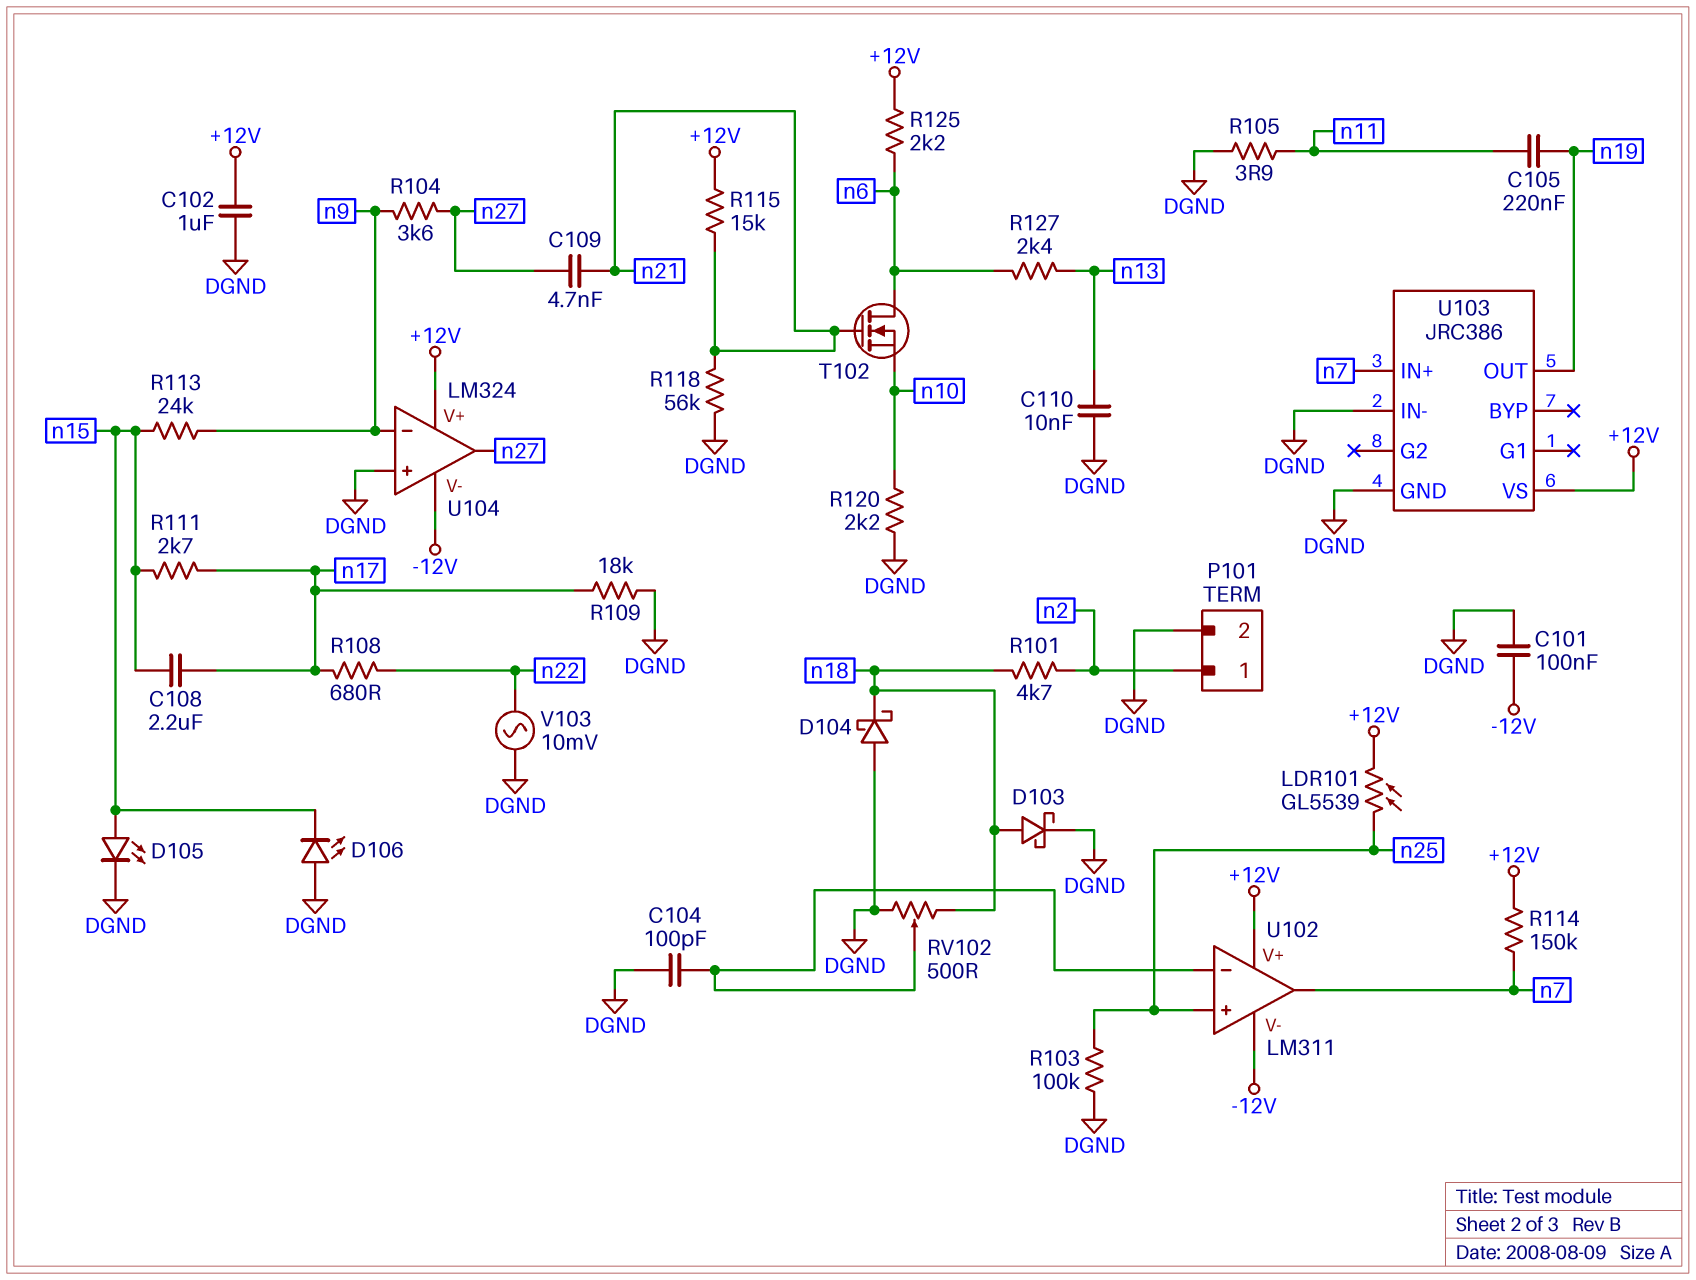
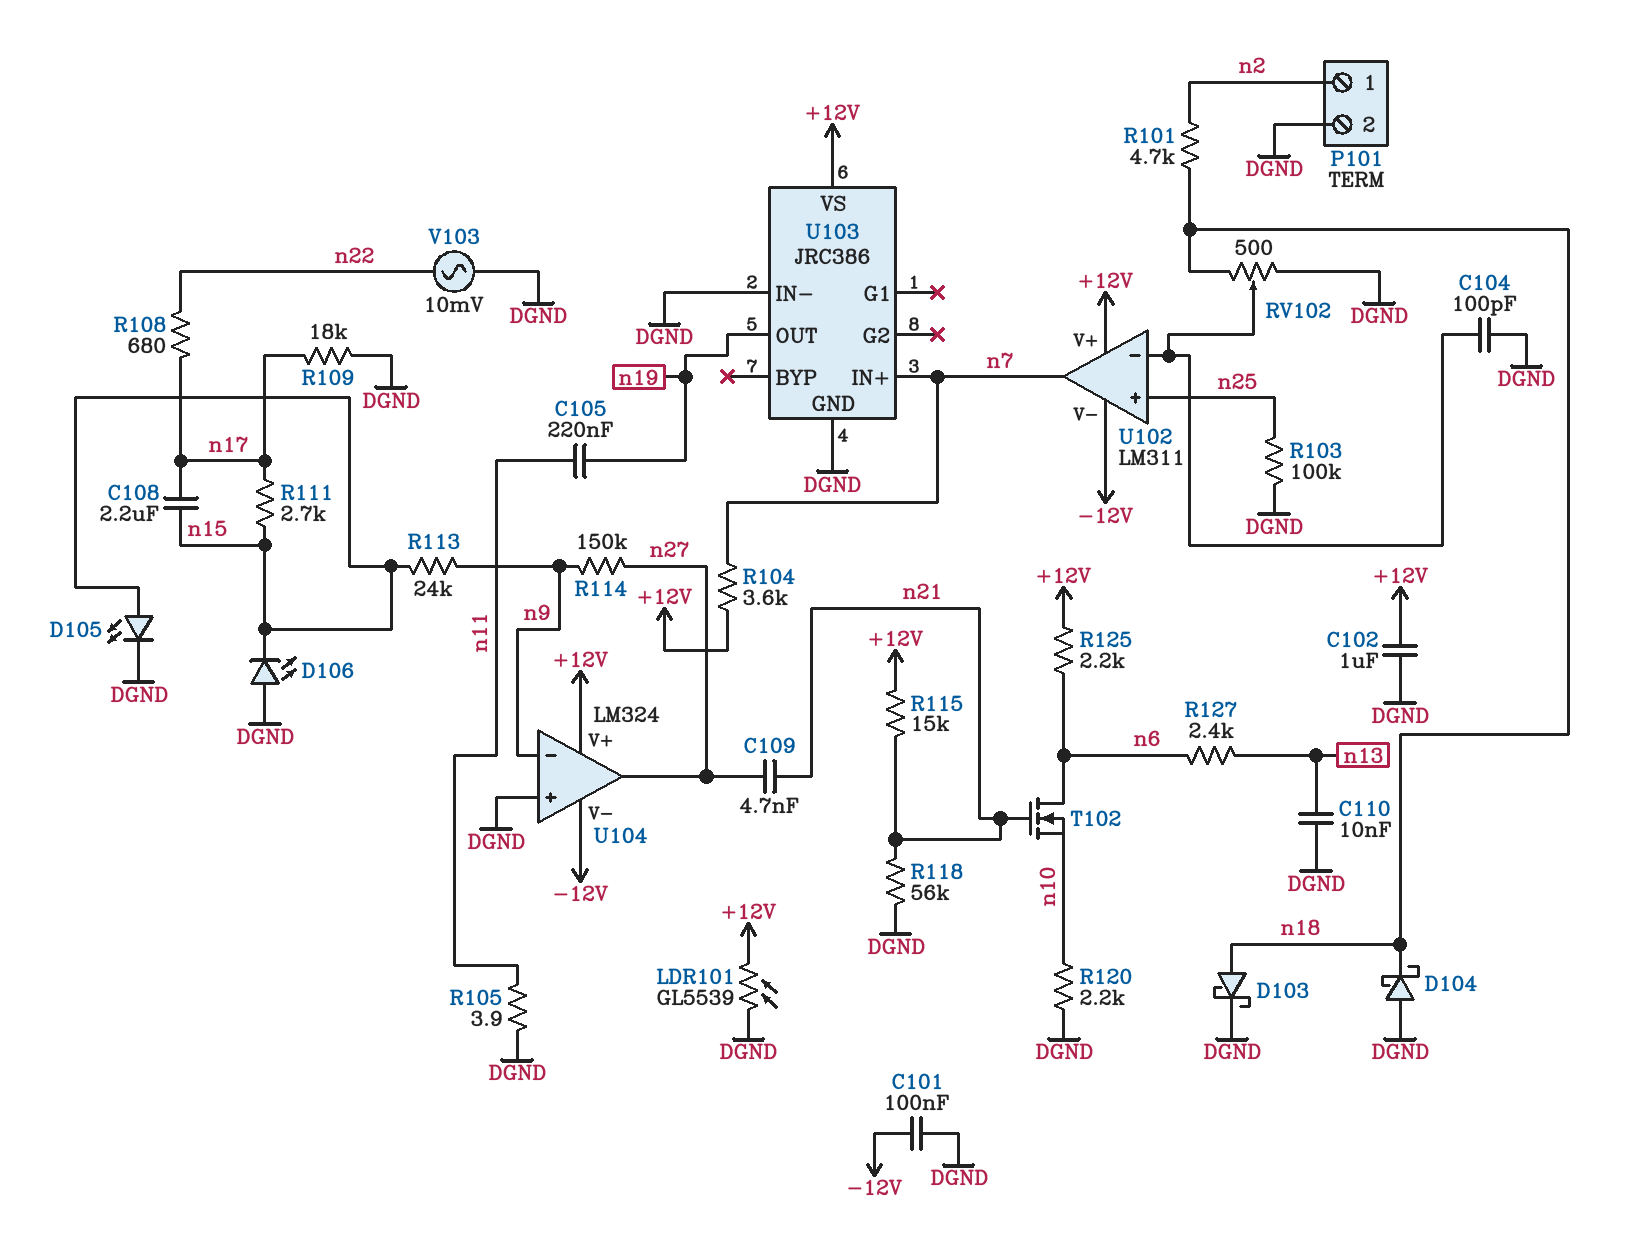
LDR101: GL5539 (+12V, n25) -> GL5539 (+12V, DGND)
R104: 3.6k (n9, n27) -> 3.6k (+12V, n7)
R114: 150k (+12V, n7) -> 150k (n9, n27)

